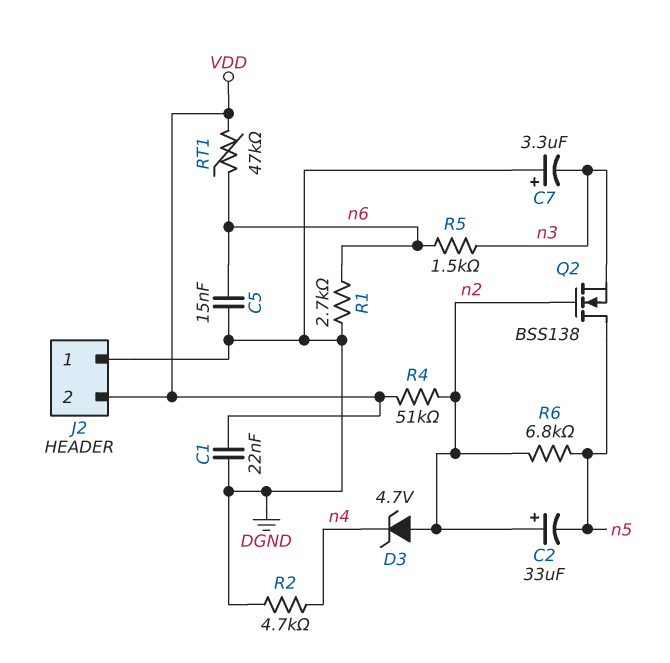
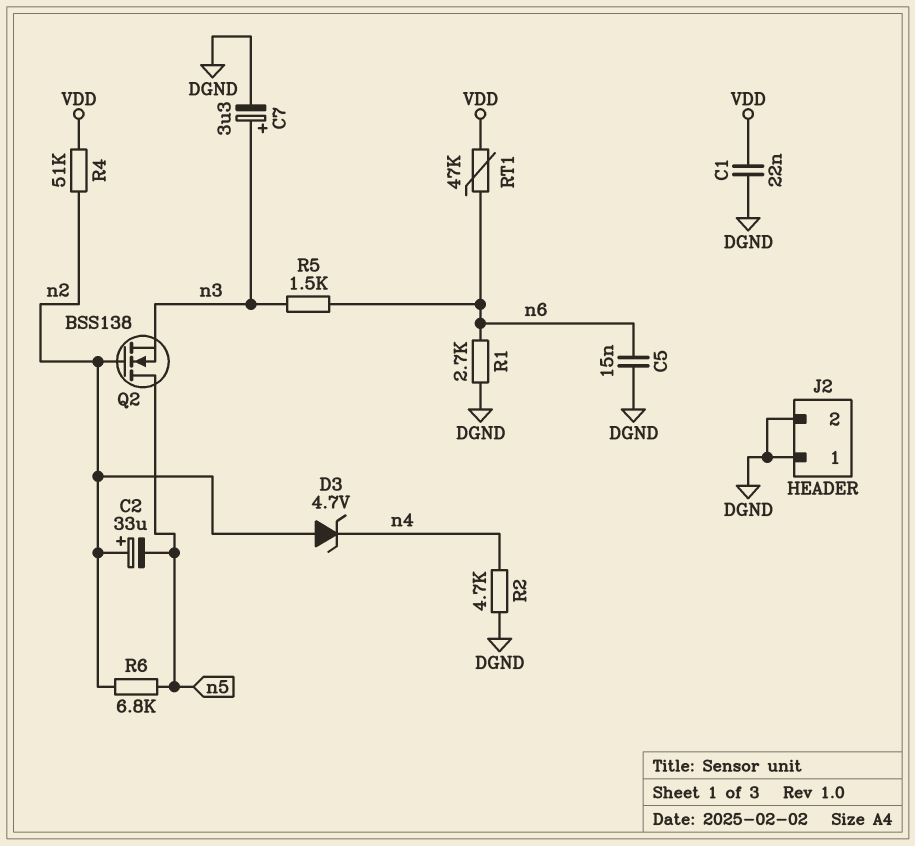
C7: 3.3uF (plus DGND, minus n3) -> 3.3uF (plus n3, minus DGND)
J2 pin 2: VDD -> DGND

